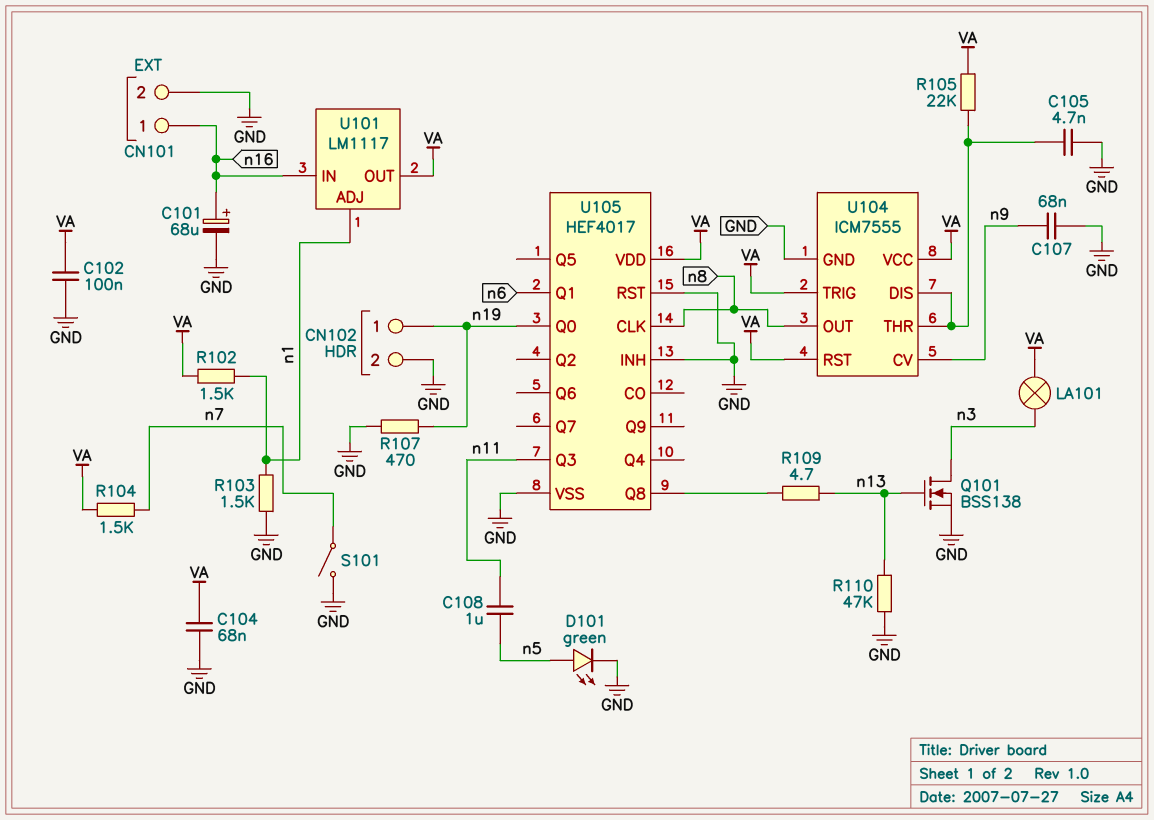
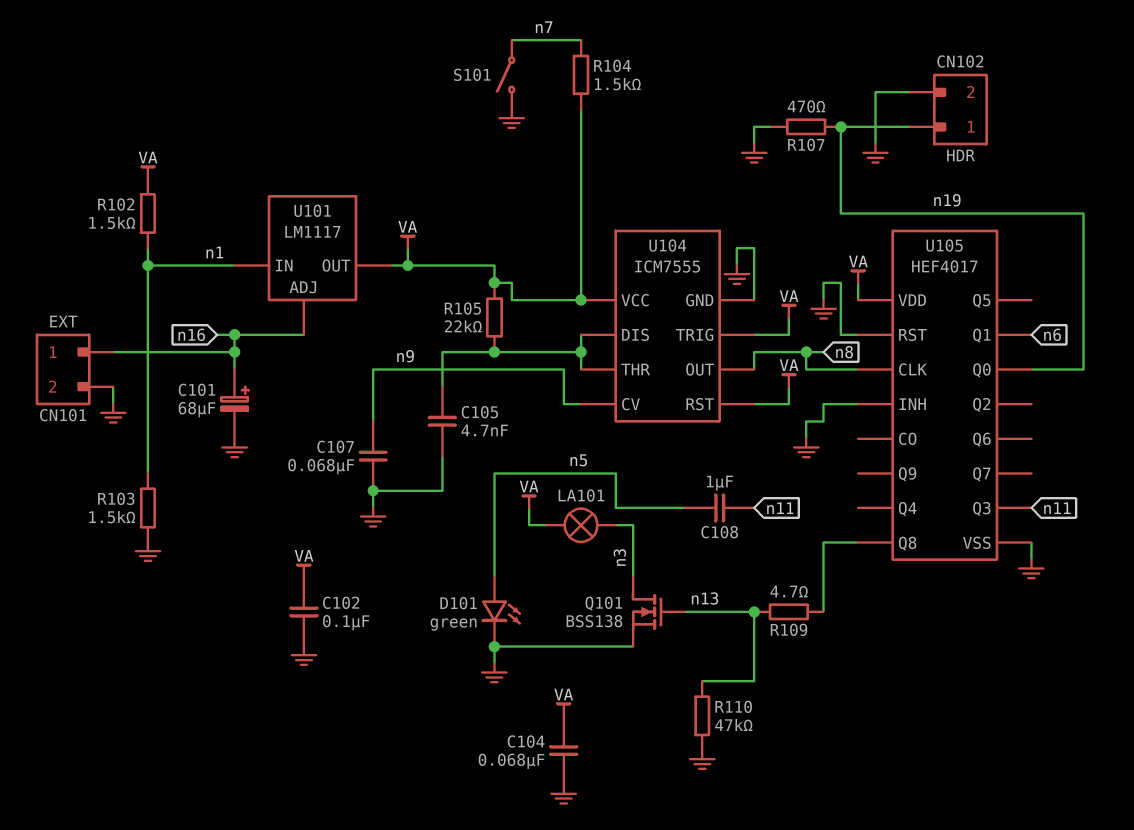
U101 pin ADJ: n1 -> n16
U101 pin IN: n16 -> n1

